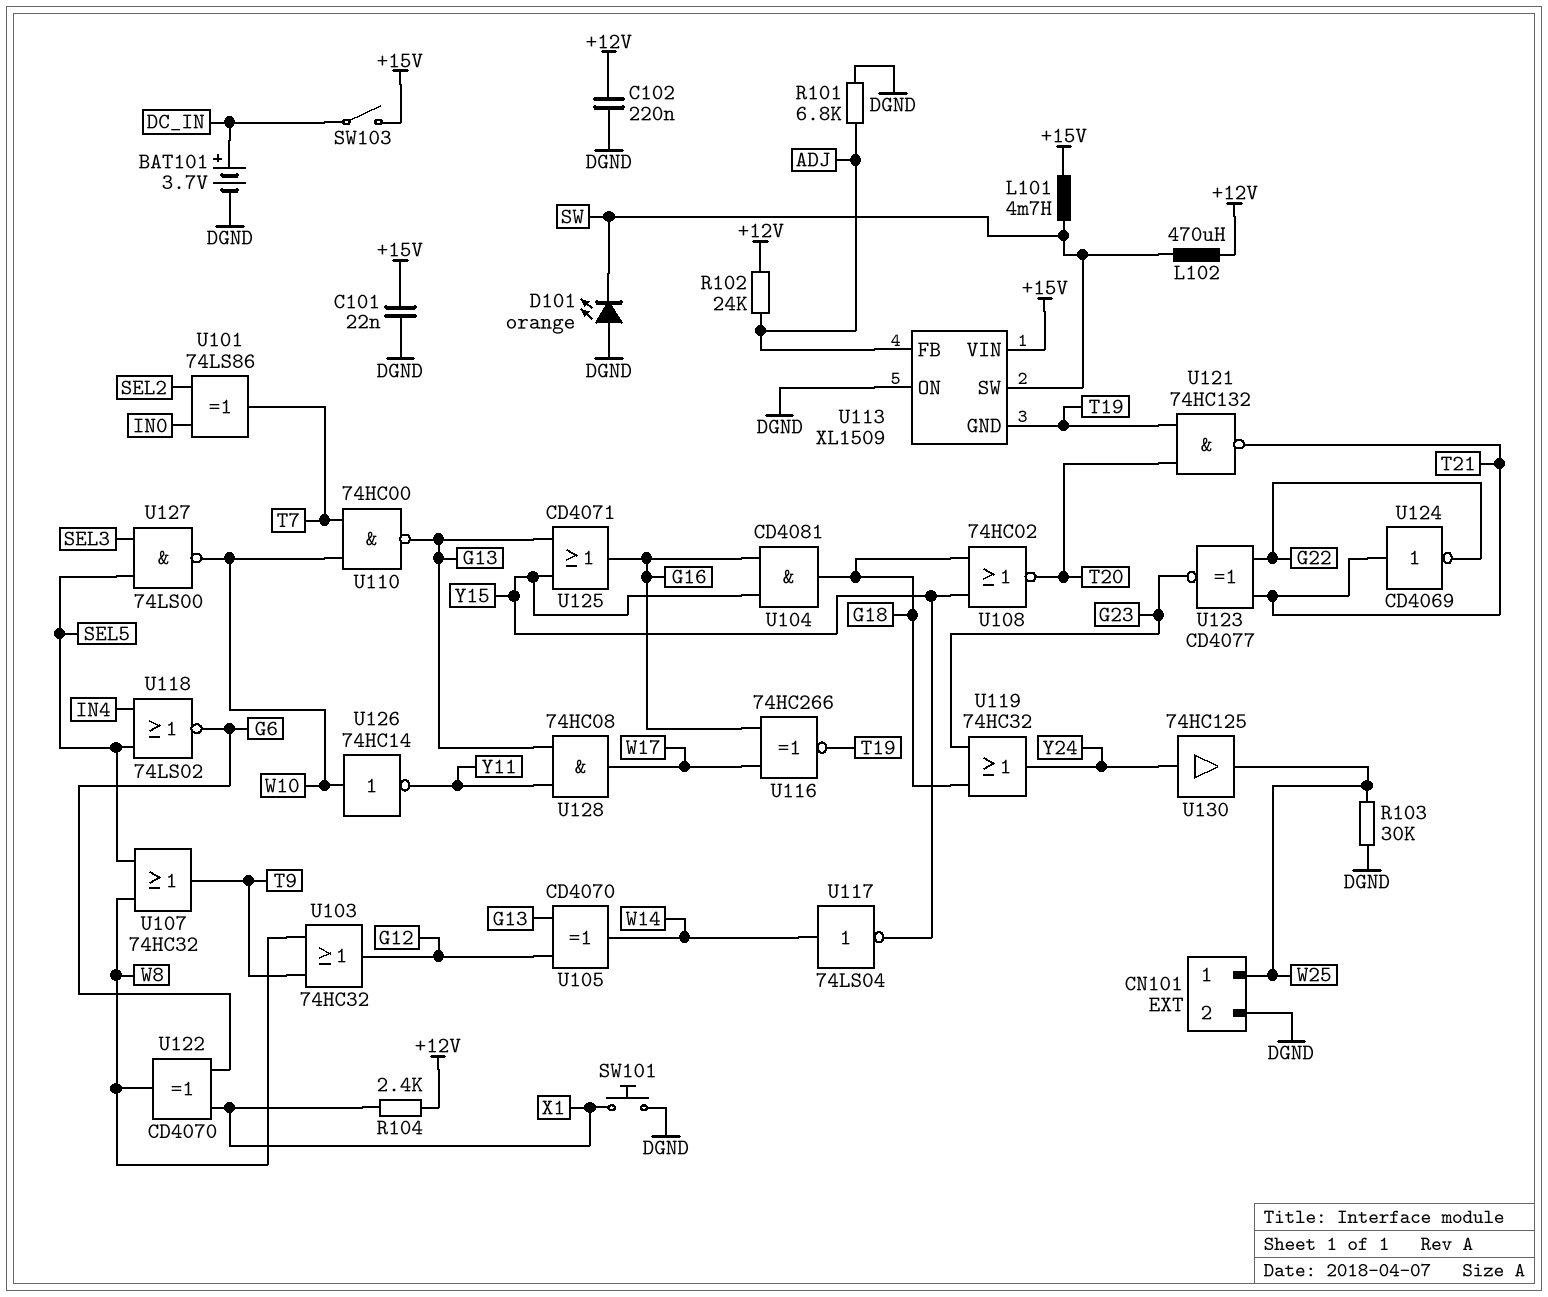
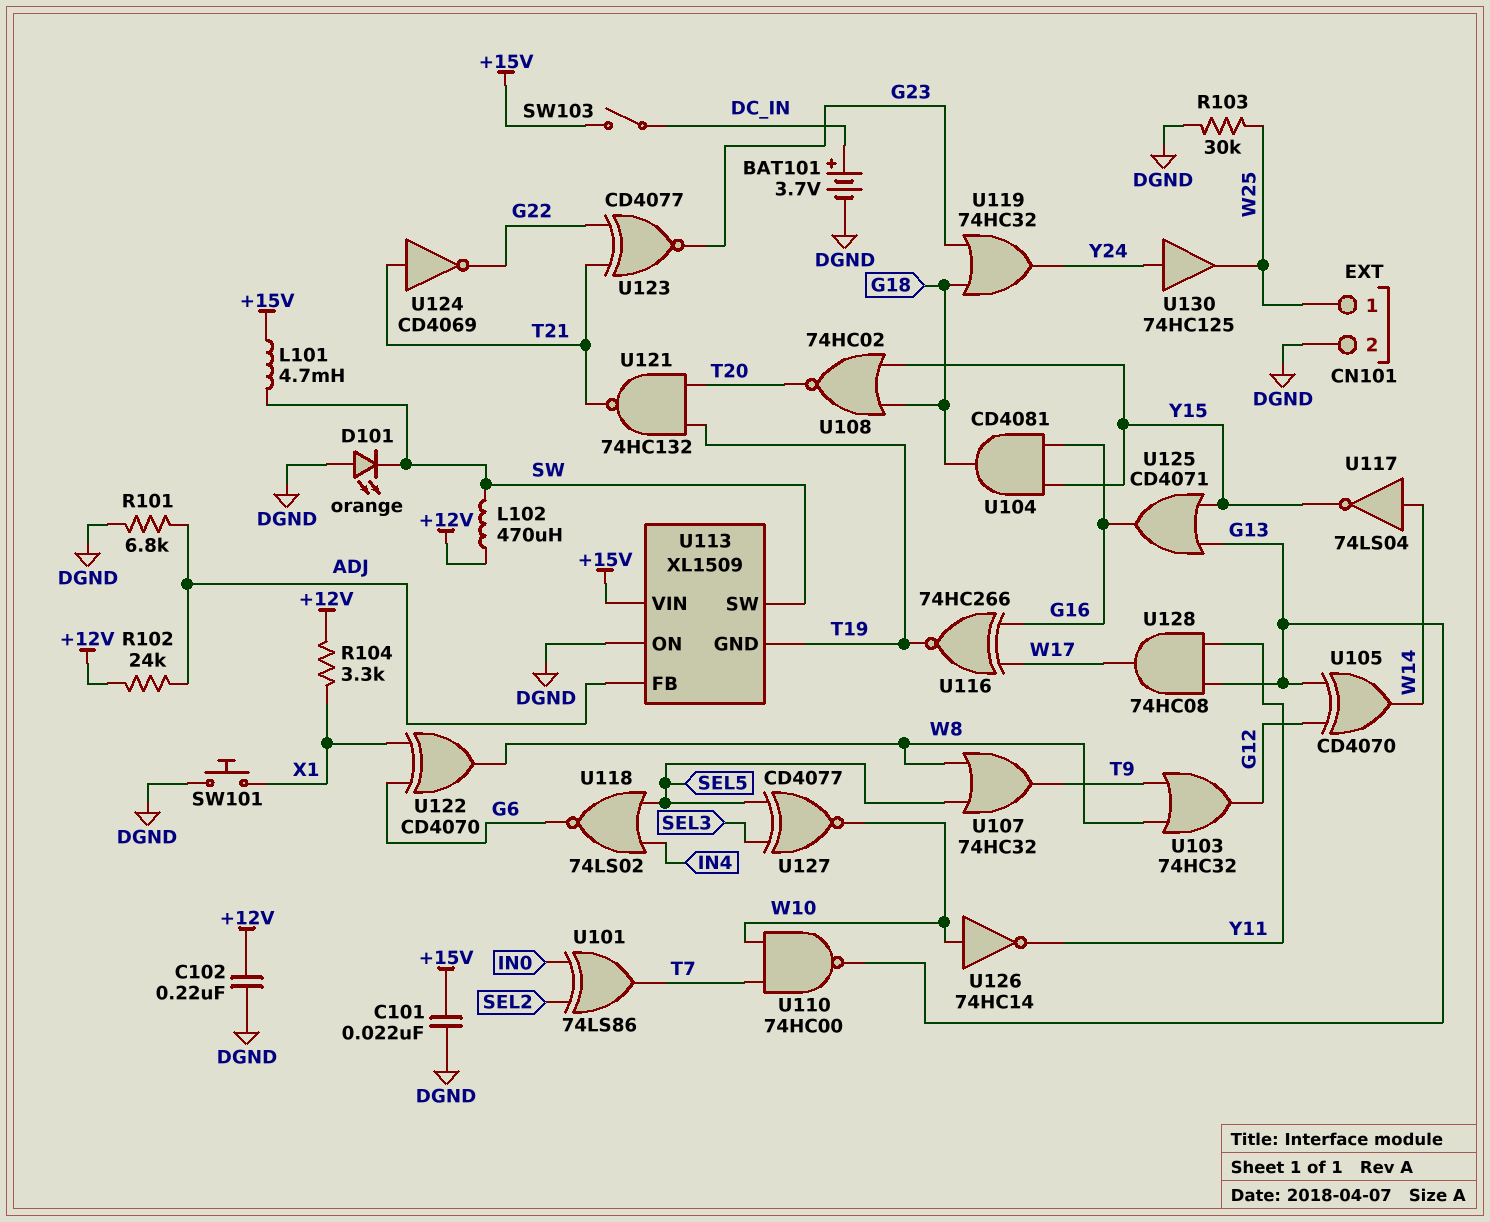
R104: 2.4k (+12V, X1) -> 3.3k (+12V, X1)
U127: NAND 74LS00 (in SEL3, in SEL5, out W10) -> XNOR CD4077 (in SEL3, in SEL5, out W10)

